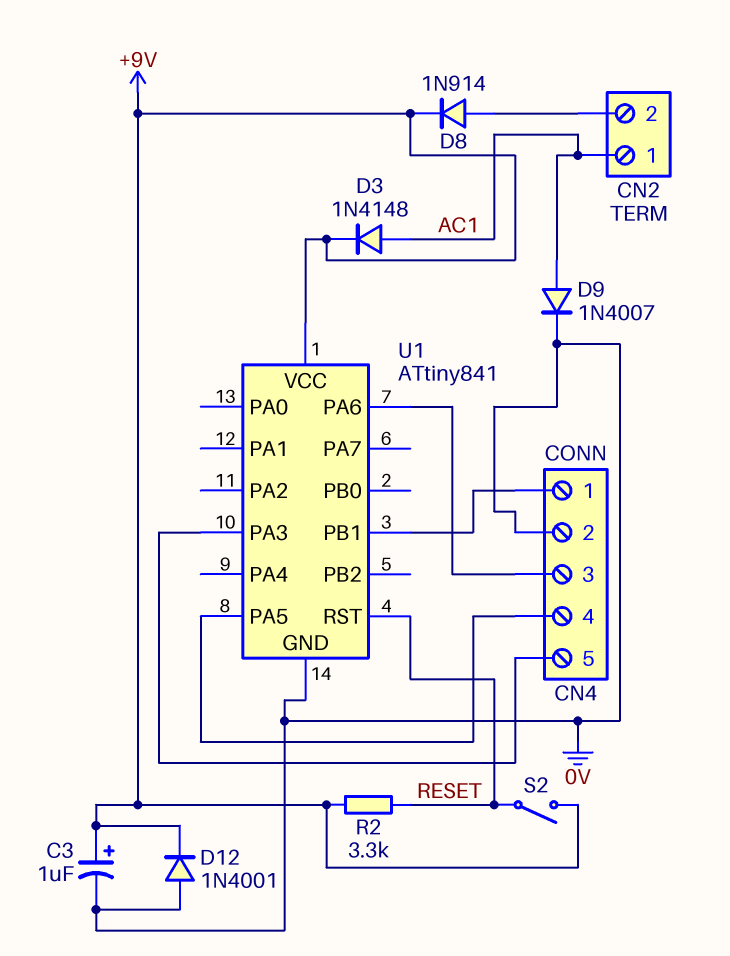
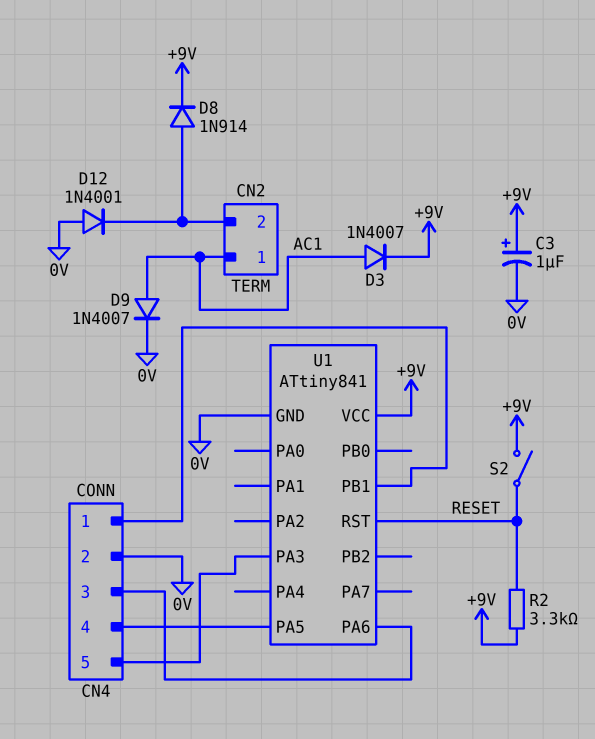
D3: diode 1N4148 (A AC1, K +9V) -> diode 1N4007 (A AC1, K +9V)
D12: diode 1N4001 (A 0V, K +9V) -> diode 1N4001 (A 0V, K CN2/2)

